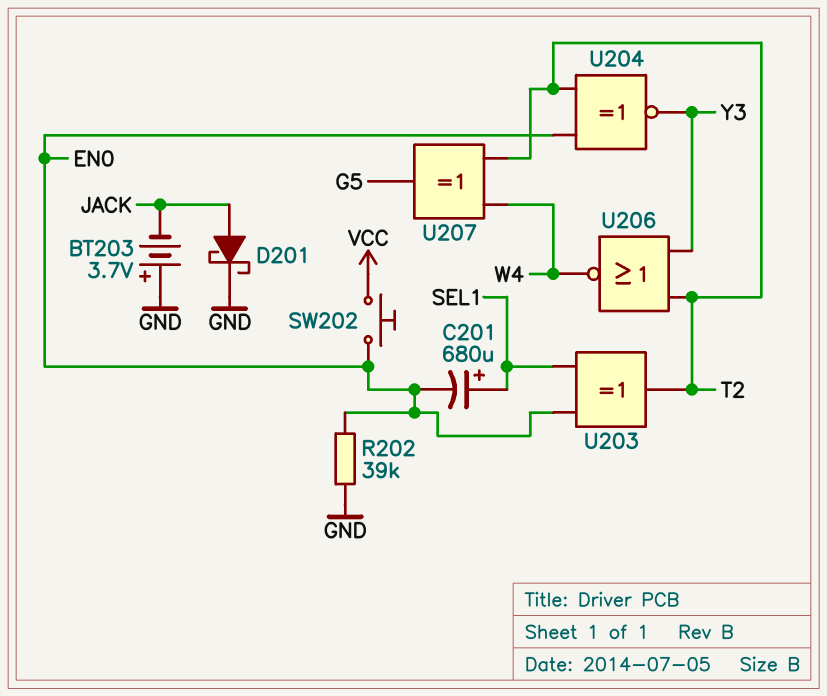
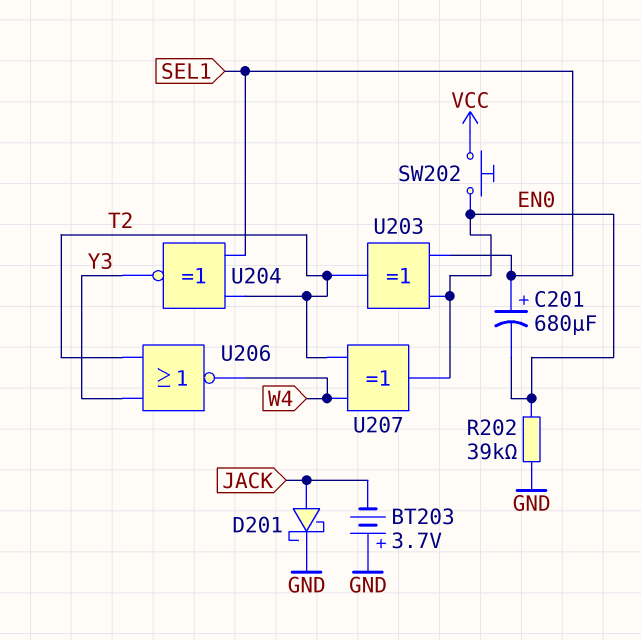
U204: XNOR (in EN0, in T2, out Y3) -> XNOR (in SEL1, in T2, out Y3)
U207: XOR (in T2, in W4, out G5) -> XOR (in T2, in W4, out EN0)

